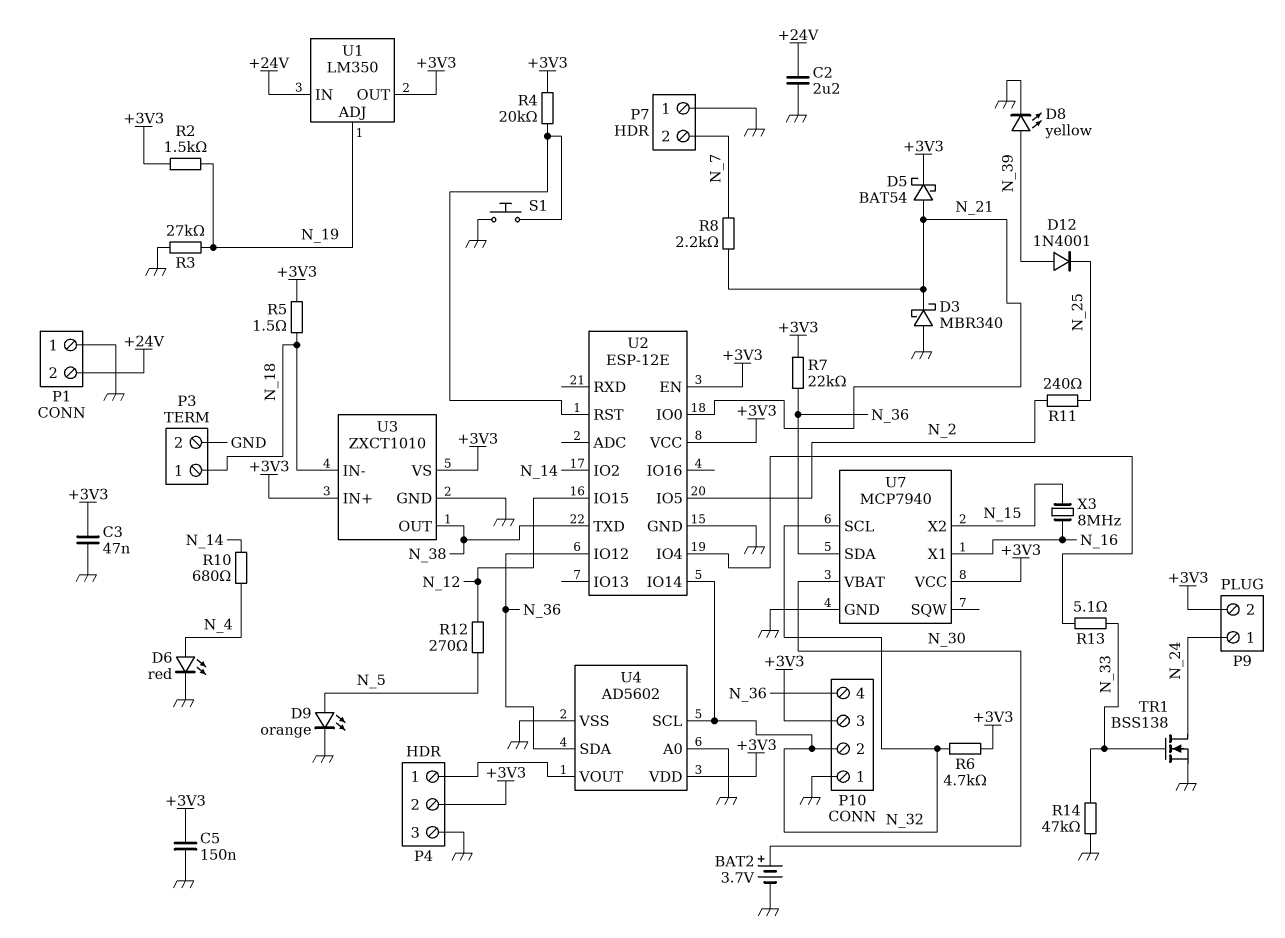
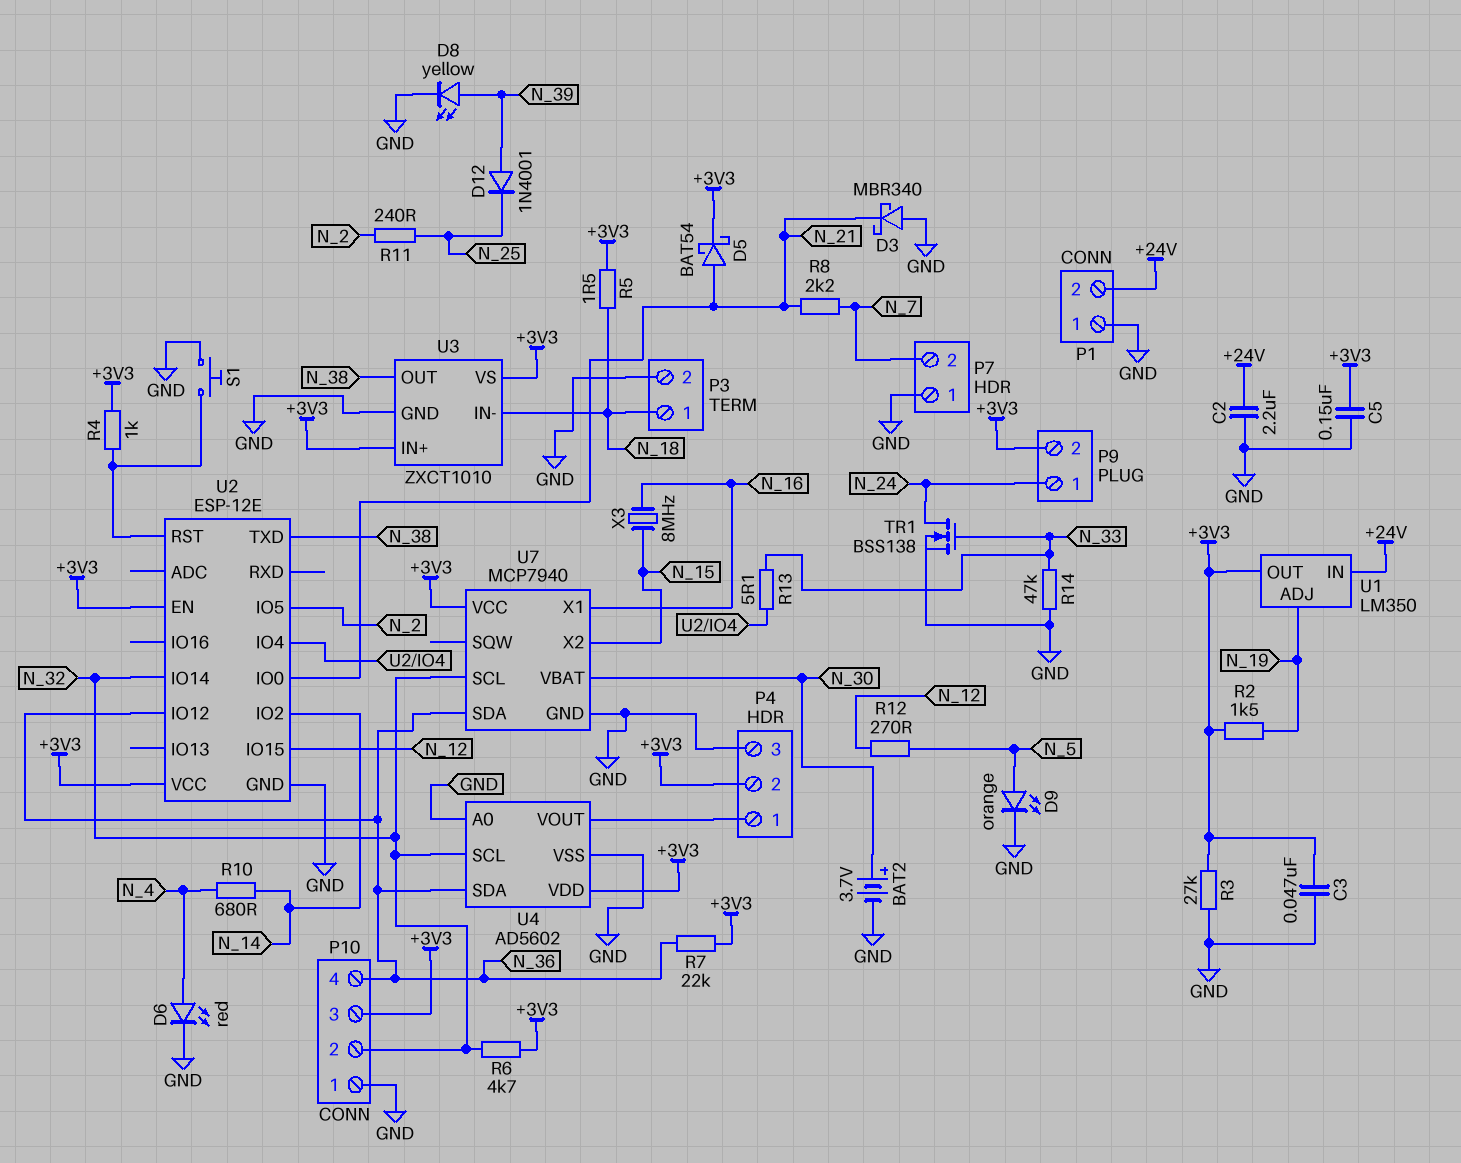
R3: 27k (GND, N_19) -> 27k (+3V3, GND)
R4: 20k (+3V3, U2/RST) -> 1k (+3V3, U2/RST)

